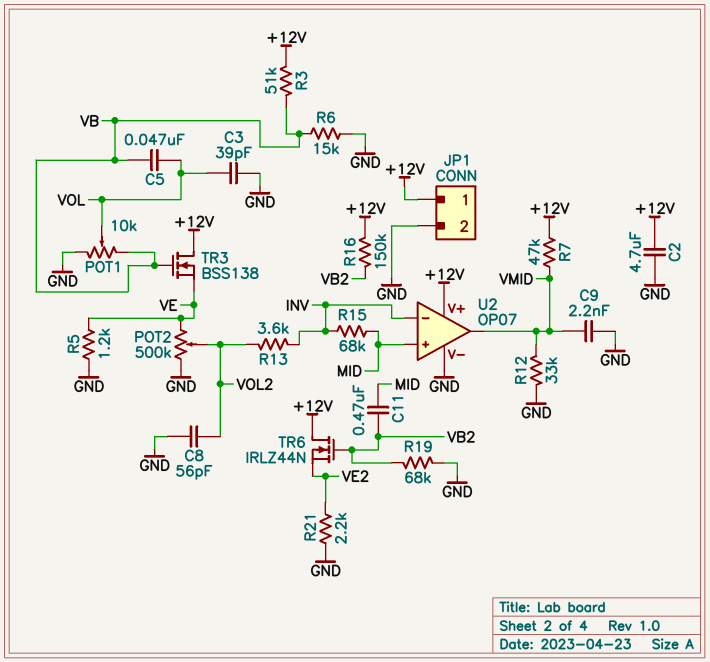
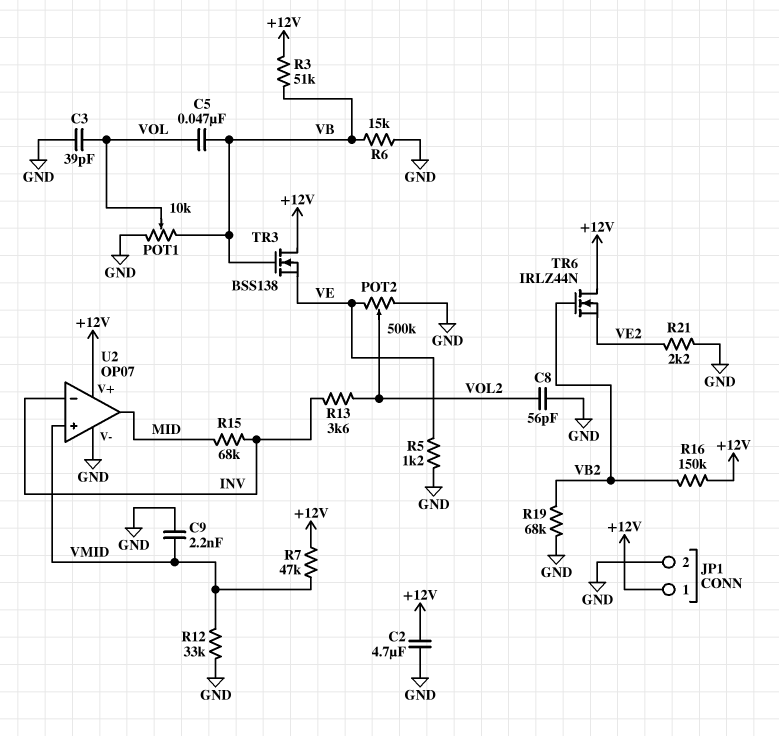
C11: 470nF (MID, VB2) -> none
U2 pin in+: MID -> VMID
U2 pin out: VMID -> MID

